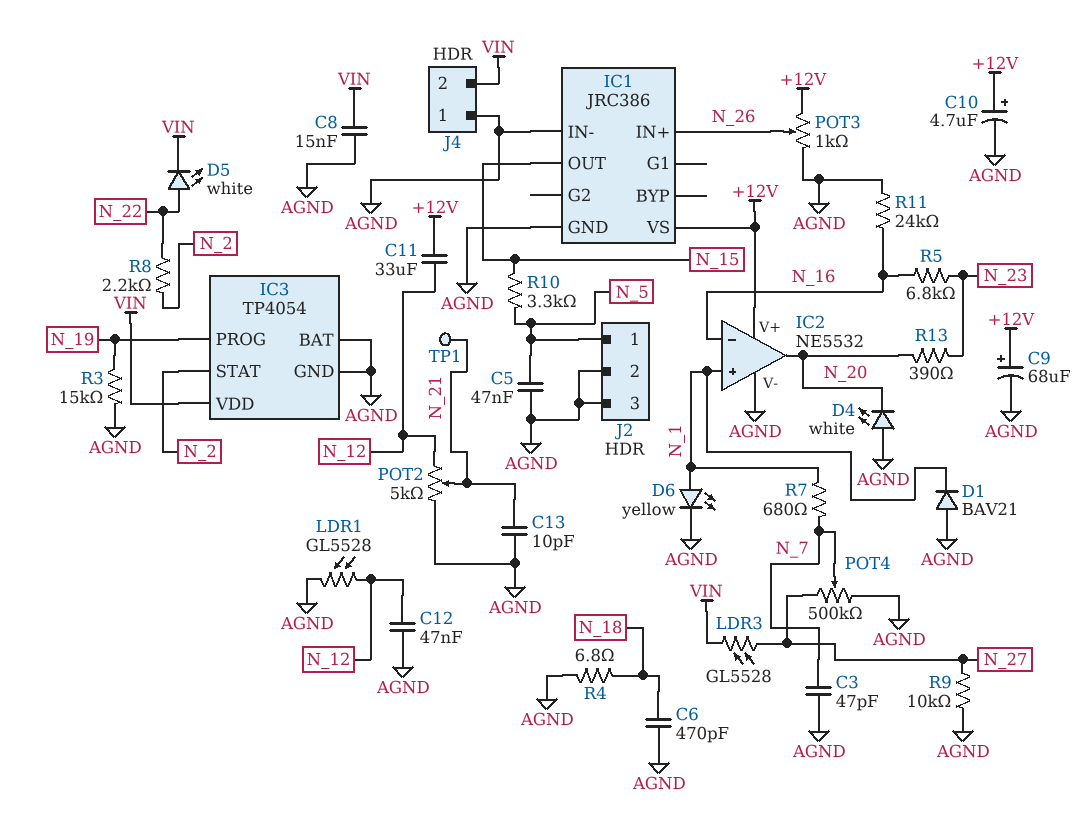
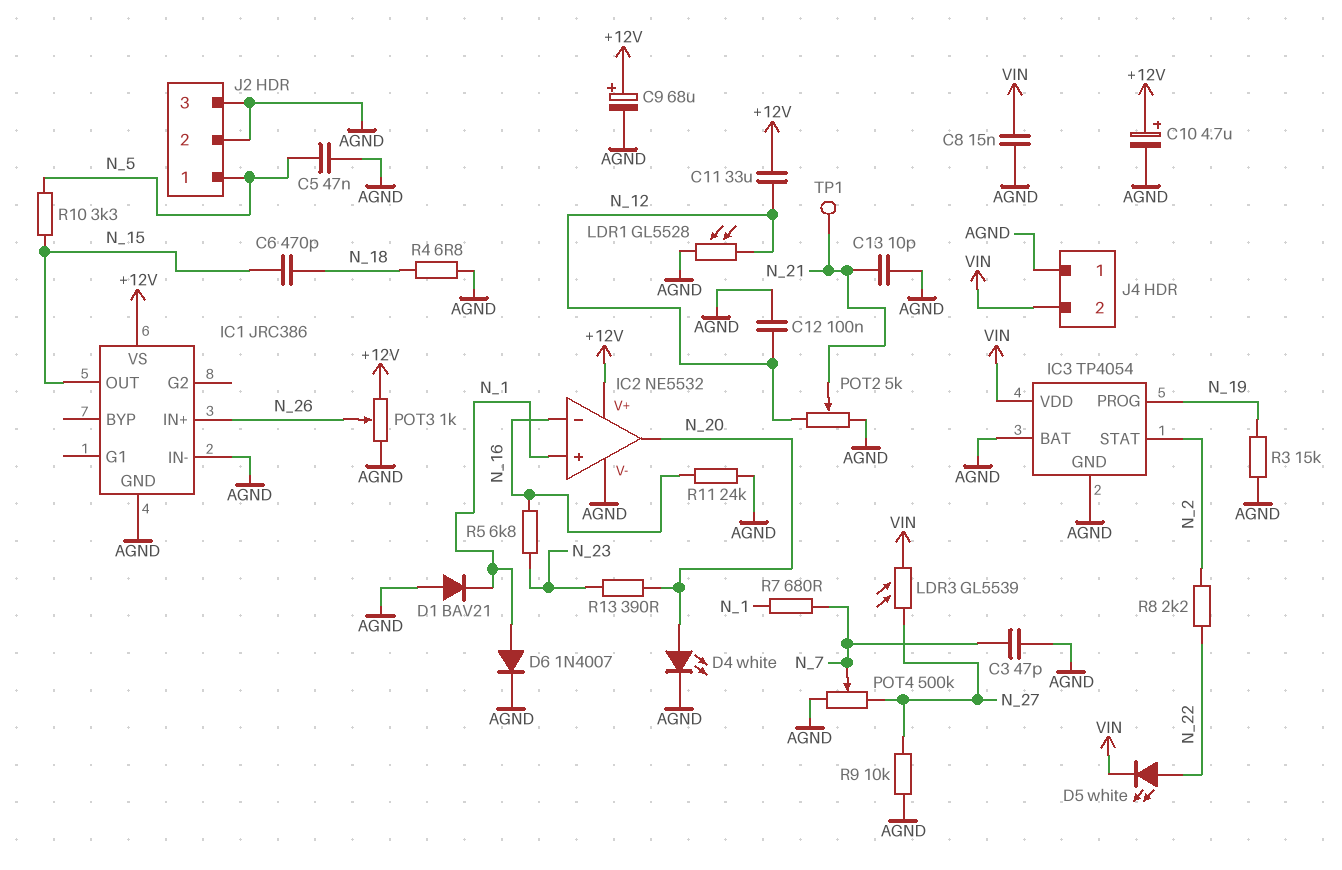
C6: 470pF (AGND, N_18) -> 470pF (N_15, N_18)
C12: 47nF (AGND, N_12) -> 100nF (AGND, N_12)
D4: LED white (A AGND, K N_20) -> LED white (A N_20, K AGND)
D6: LED yellow (A N_1, K AGND) -> diode 1N4007 (A N_1, K AGND)
LDR3: GL5528 (N_27, VIN) -> GL5539 (N_27, VIN)

